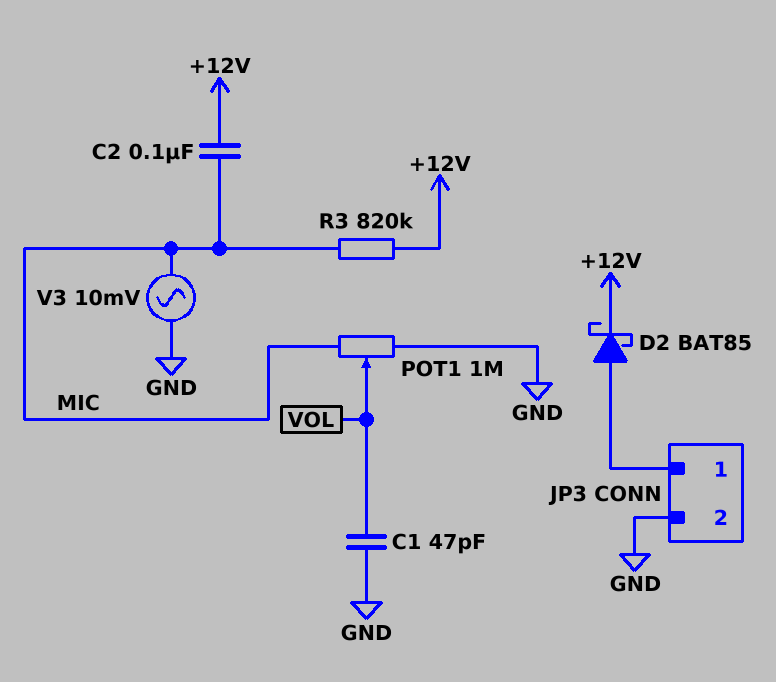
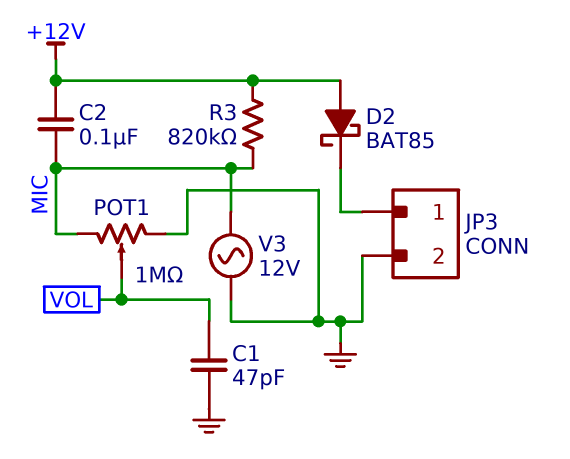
D2: schottky BAT85 (A JP3/1, K +12V) -> schottky BAT85 (A +12V, K JP3/1)
V3: AC 10mV (GND, MIC) -> AC 12V (GND, MIC)

